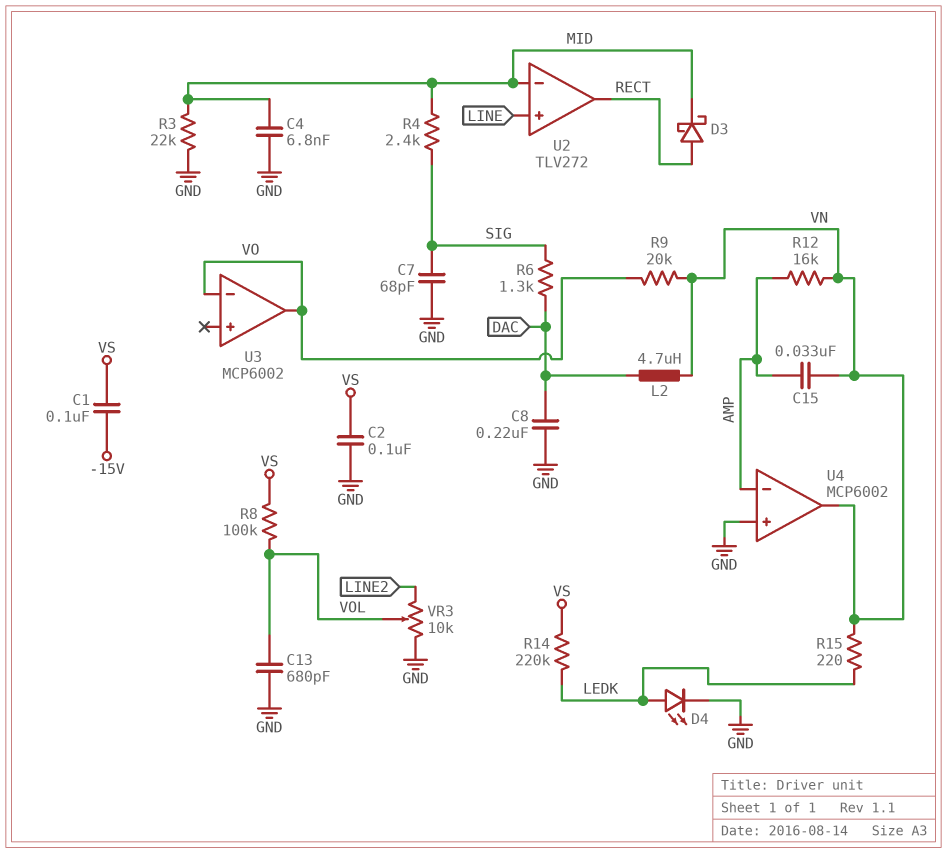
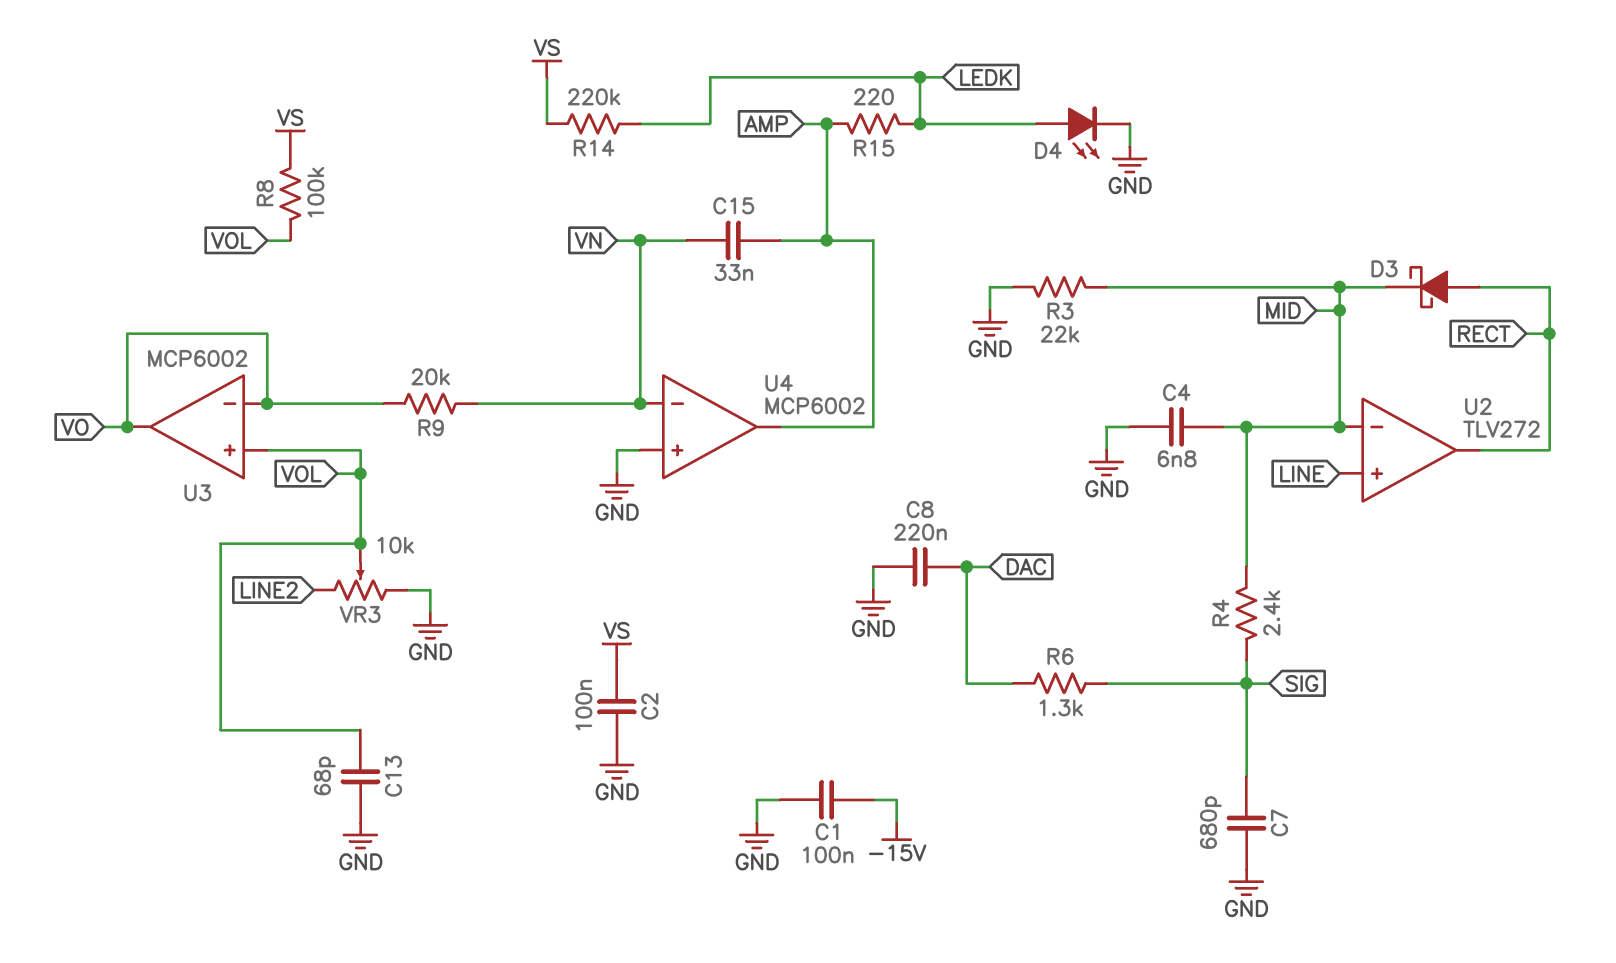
C1: 100nF (-15V, VS) -> 100nF (-15V, GND)
C7: 68pF (GND, SIG) -> 680pF (GND, SIG)
C13: 680pF (GND, VOL) -> 68pF (GND, VOL)
L2: 4.7uH (DAC, VN) -> none
R12: 16k (AMP, VN) -> none
R15: 220 (LEDK, VN) -> 220 (AMP, LEDK)
U3 pin in+: none -> VOL
U4 pin in-: AMP -> VN
U4 pin out: VN -> AMP

